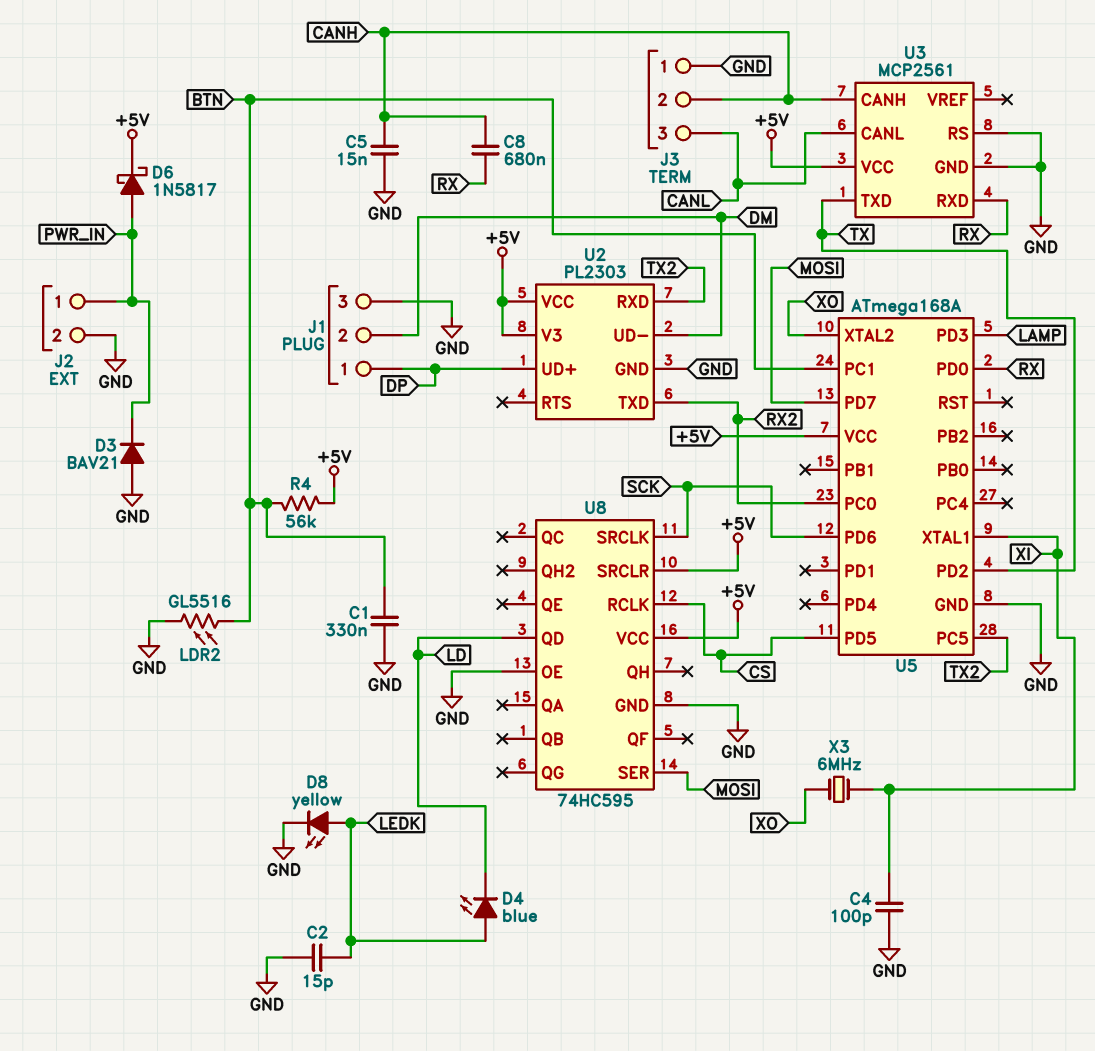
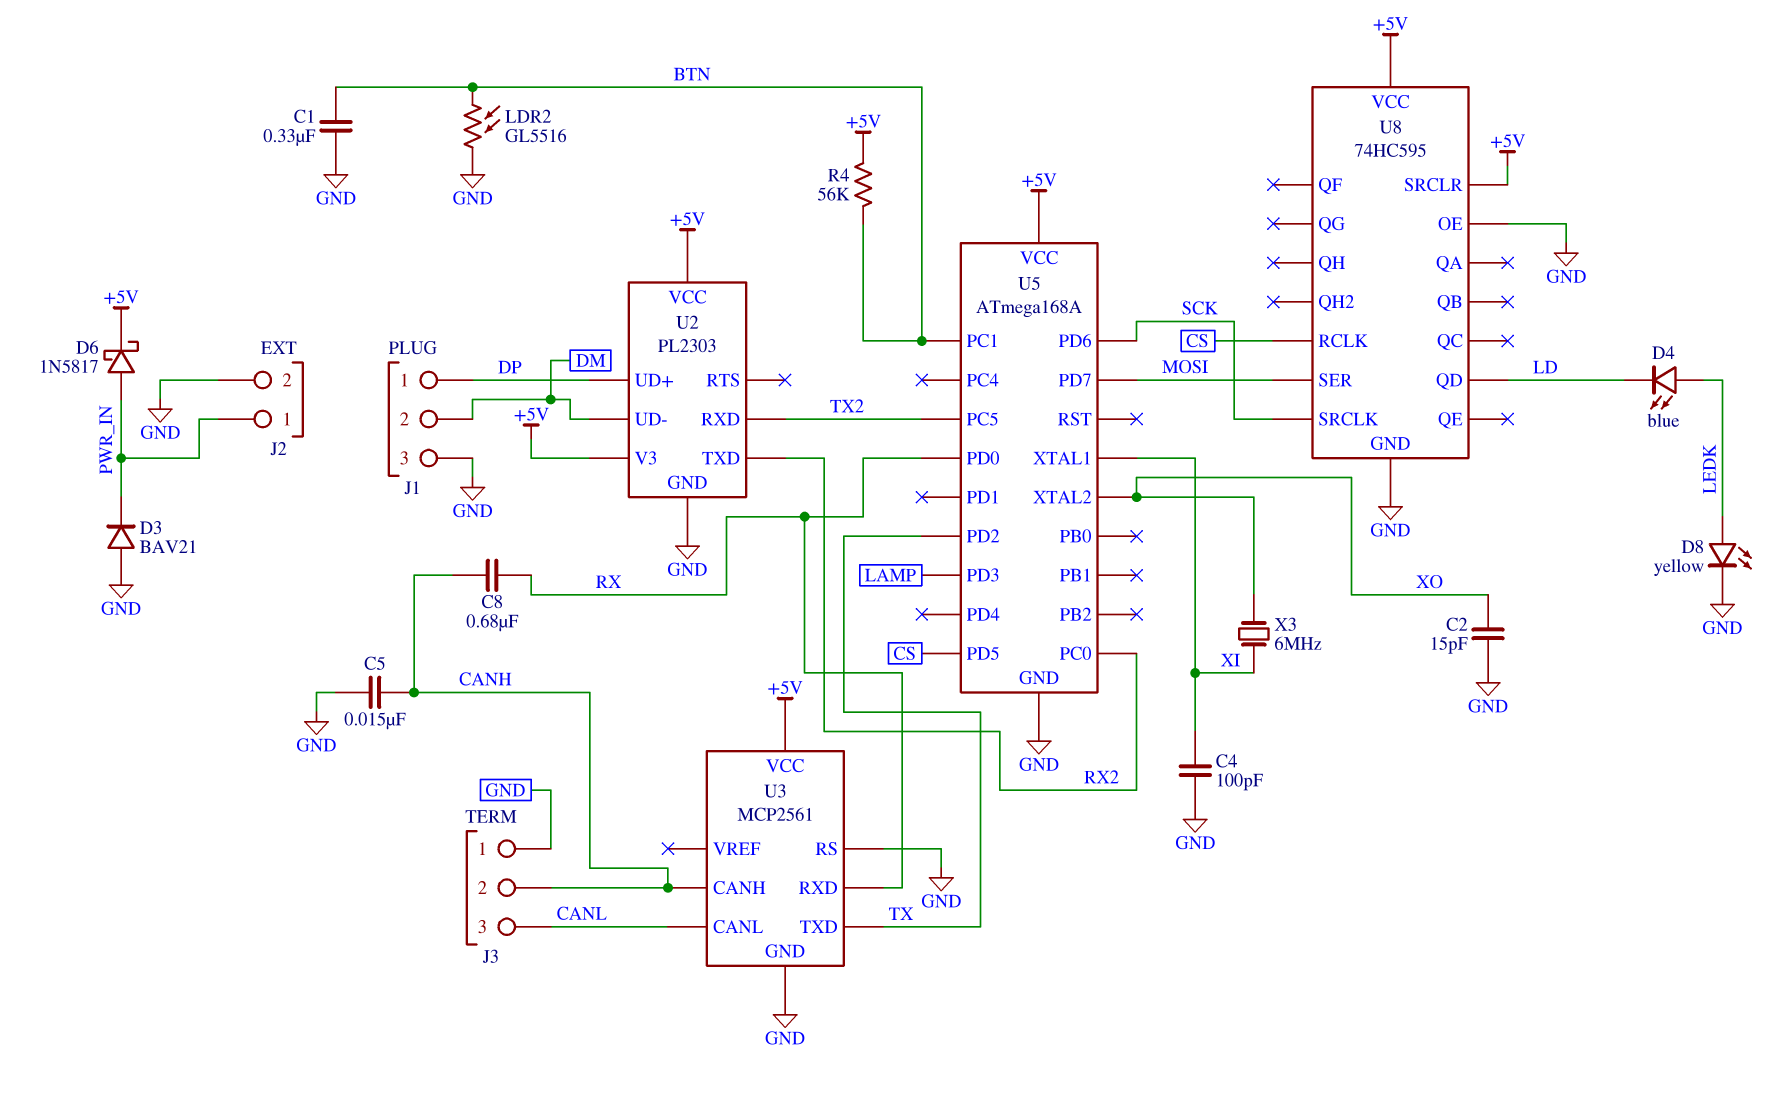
C2: 15pF (GND, LEDK) -> 15pF (GND, XO)

